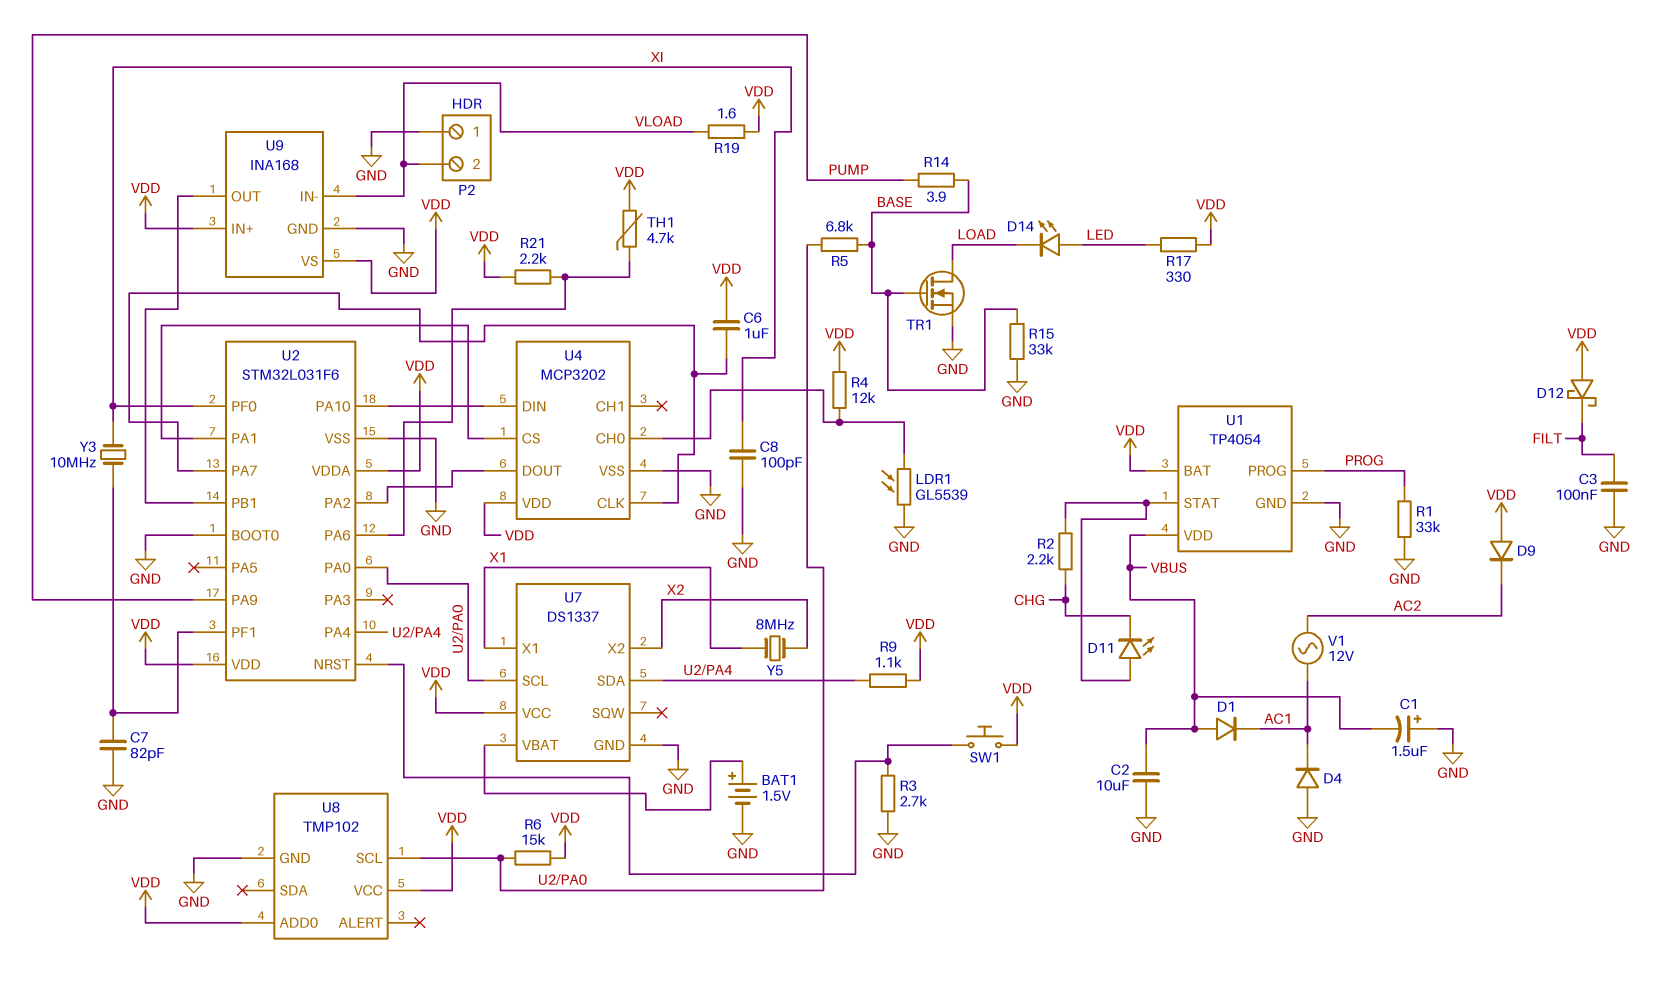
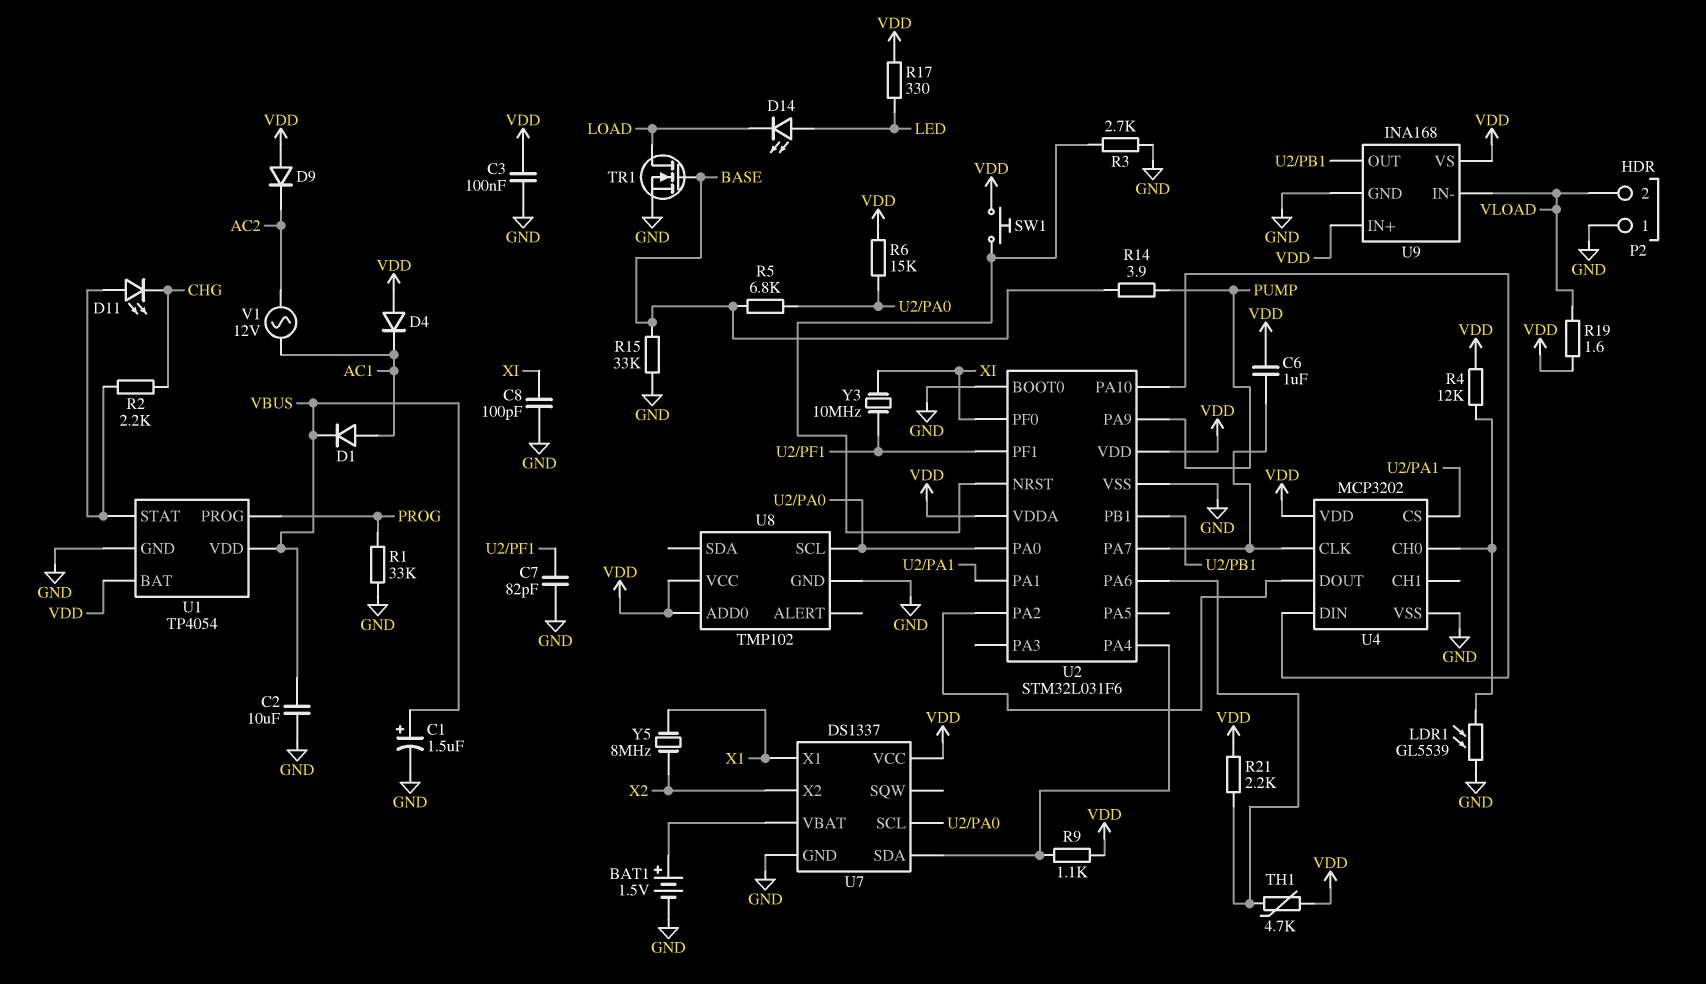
C1: 1.5uF (plus GND, minus VBUS) -> 1.5uF (plus VBUS, minus GND)
C3: 100nF (FILT, GND) -> 100nF (GND, VDD)
D1: diode (A VBUS, K AC1) -> diode (A AC1, K VBUS)
D4: diode (A GND, K AC1) -> diode (A VDD, K AC1)
D12: schottky (A VDD, K FILT) -> none

